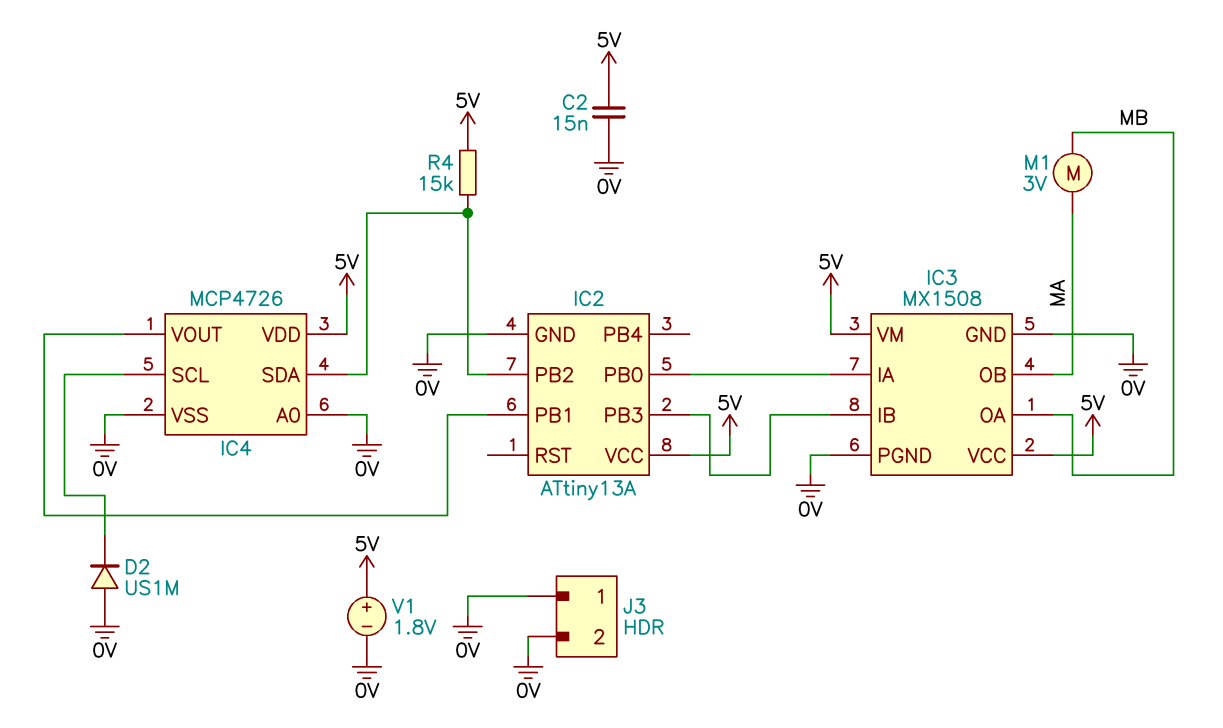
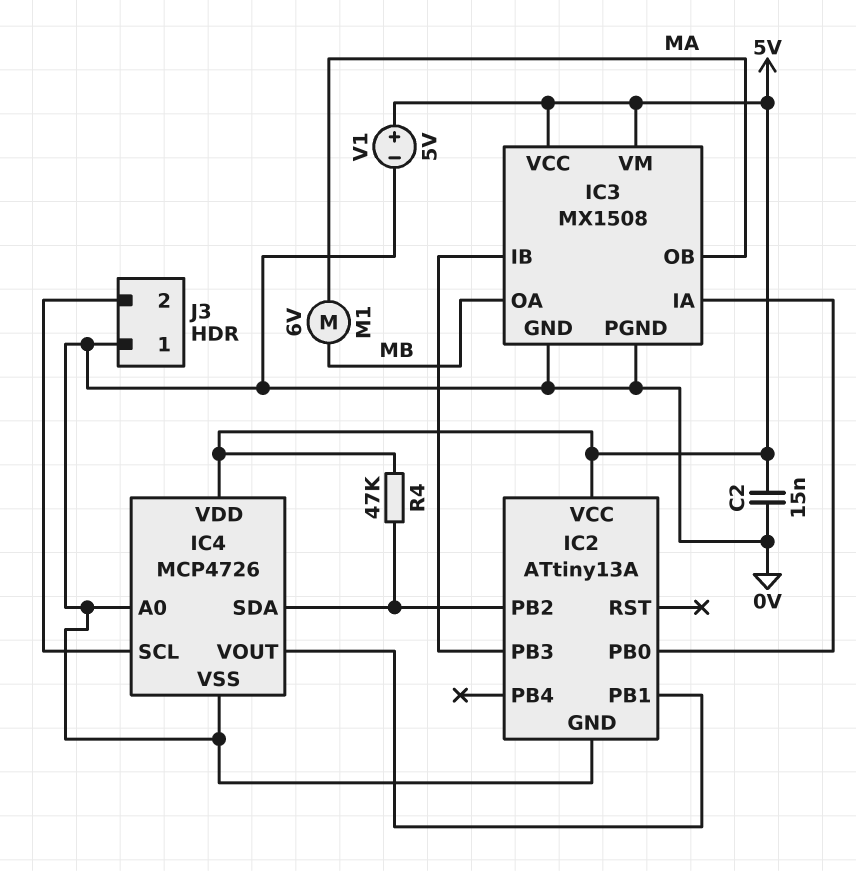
D2: diode US1M (A 0V, K IC4/SCL) -> none
J3 pin 2: 0V -> IC4/SCL
M1: motor 3V (MA, MB) -> motor 6V (MA, MB)
R4: 15k (5V, IC2/PB2) -> 47k (5V, IC2/PB2)
V1: 1.8V (plus 5V, minus 0V) -> 5V (plus 5V, minus 0V)

